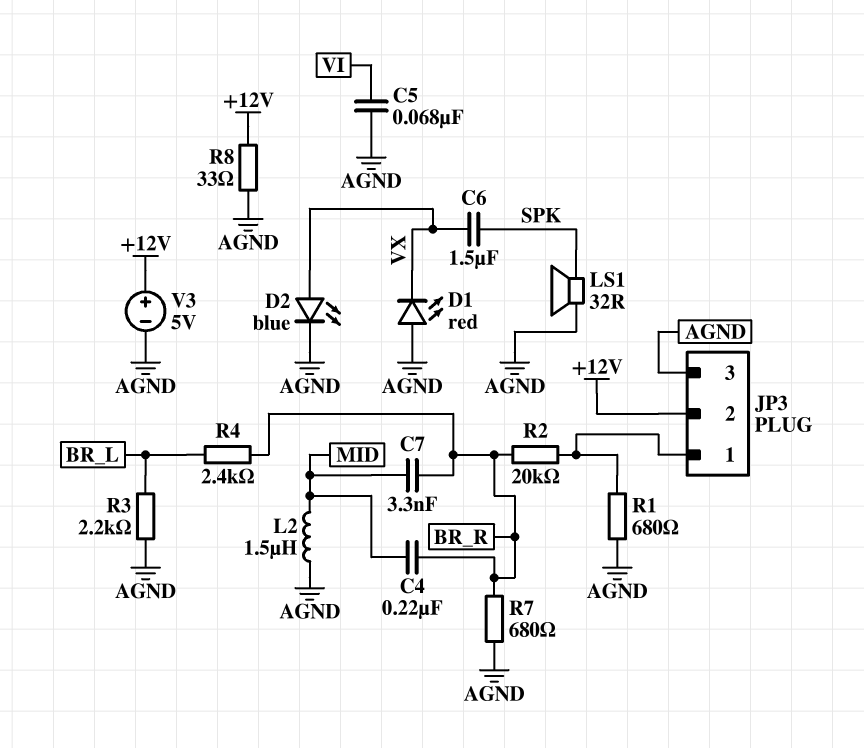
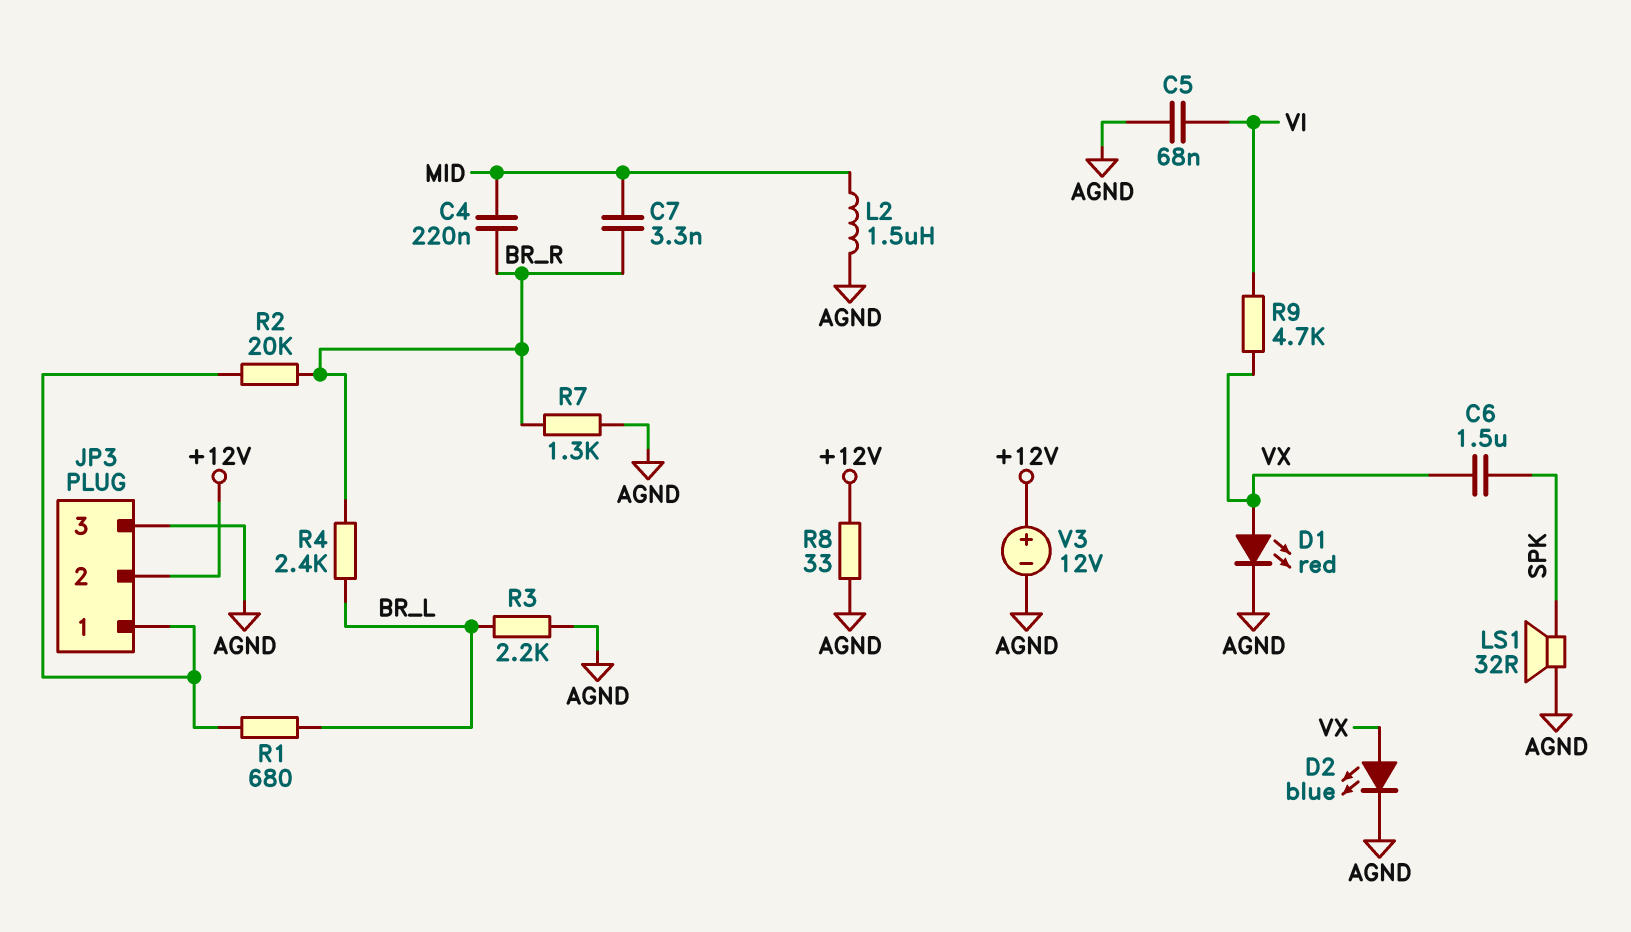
D1: LED red (A AGND, K VX) -> LED red (A VX, K AGND)
R1: 680 (AGND, JP3/1) -> 680 (BR_L, JP3/1)
R7: 680 (AGND, BR_R) -> 1.3k (AGND, BR_R)
R9: none -> 4.7k (VI, VX)
V3: 5V (plus +12V, minus AGND) -> 12V (plus +12V, minus AGND)

